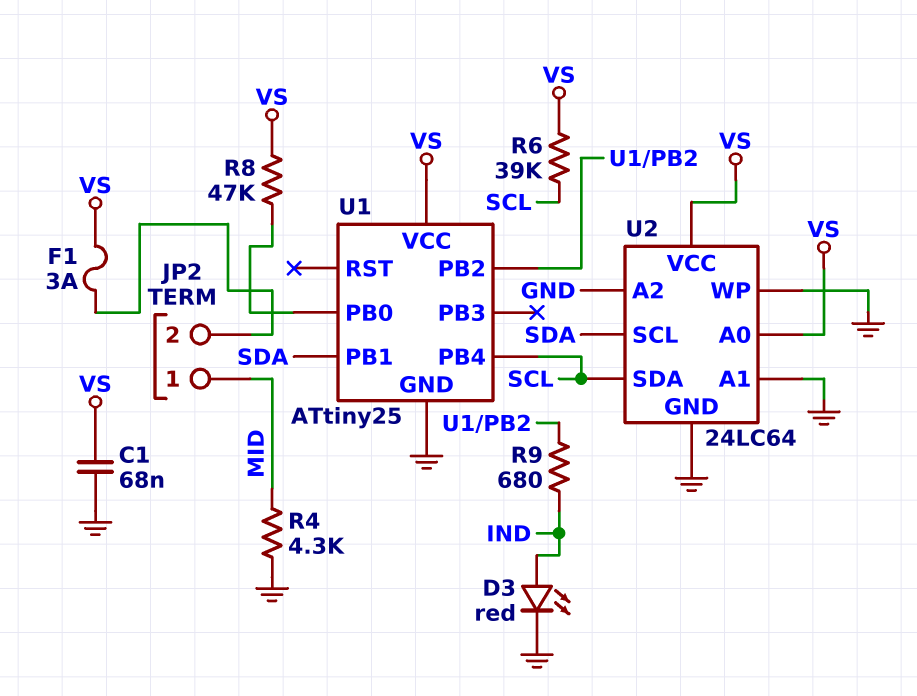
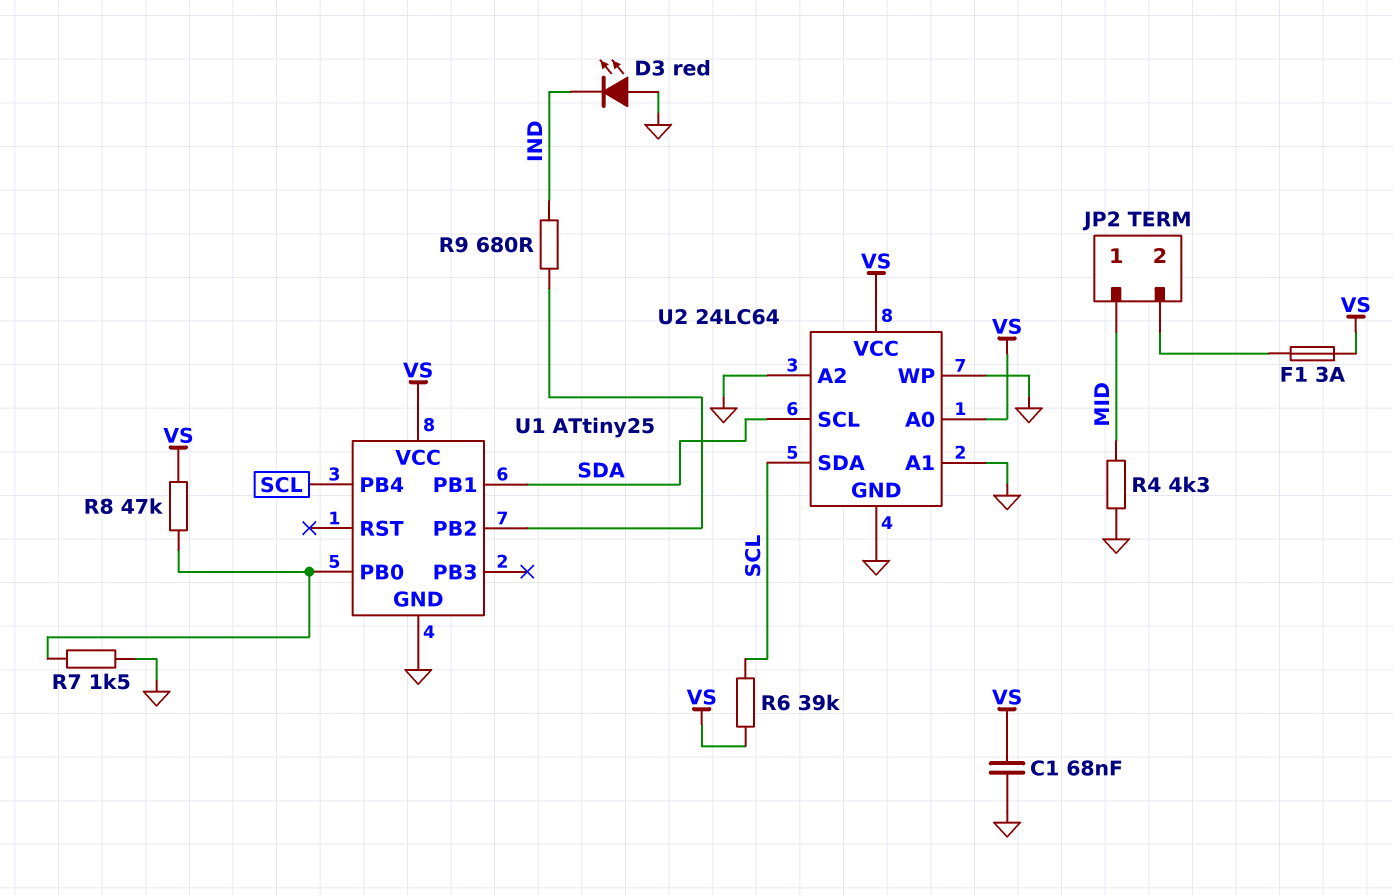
D3: LED red (A IND, K GND) -> LED red (A GND, K IND)
R7: none -> 1.5k (GND, U1/PB0)

